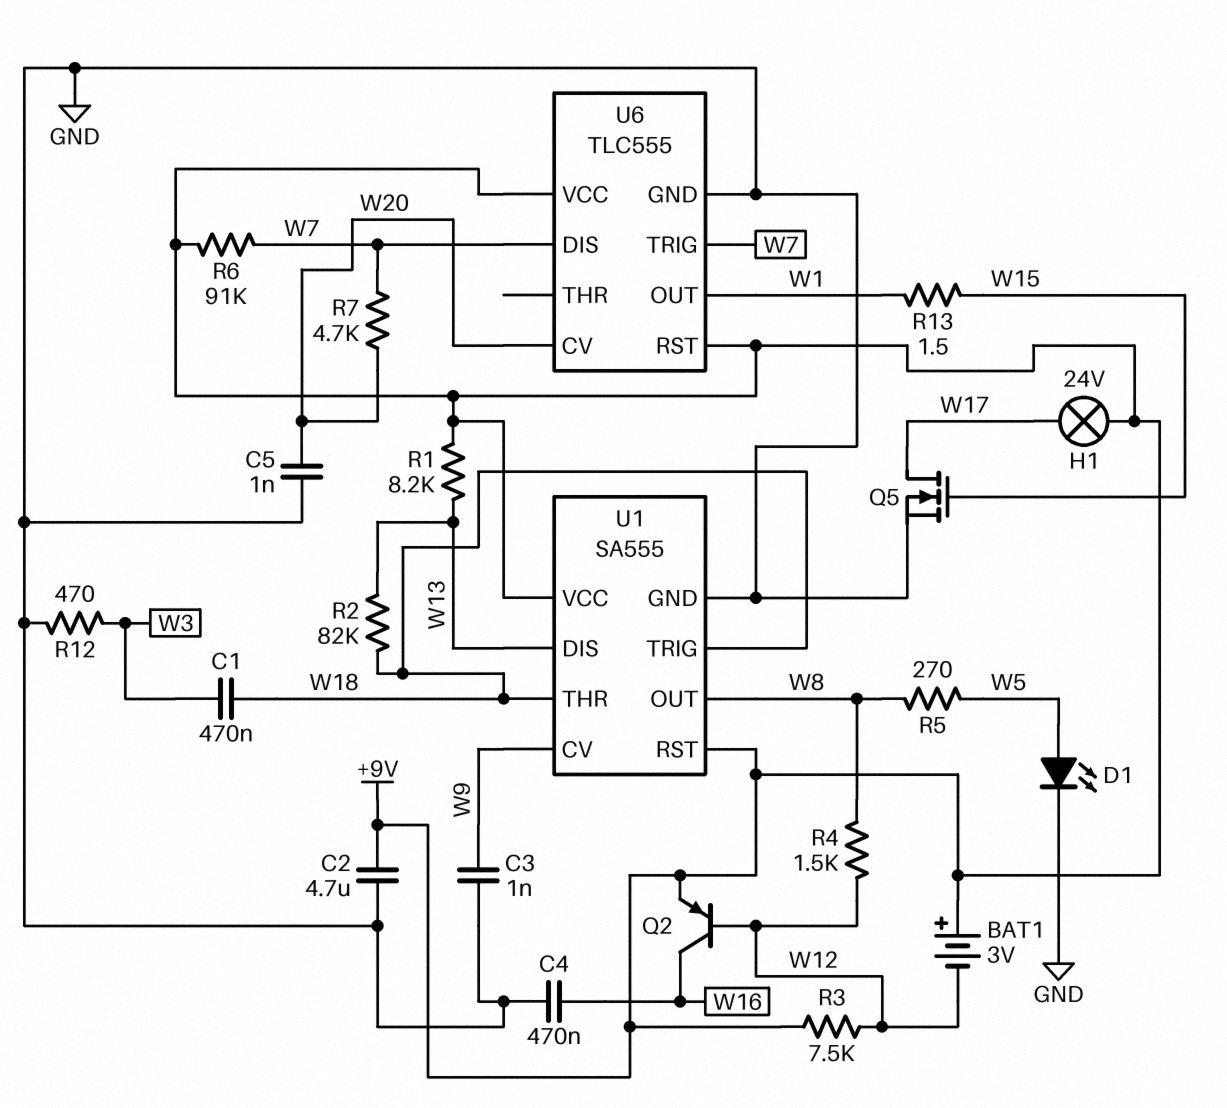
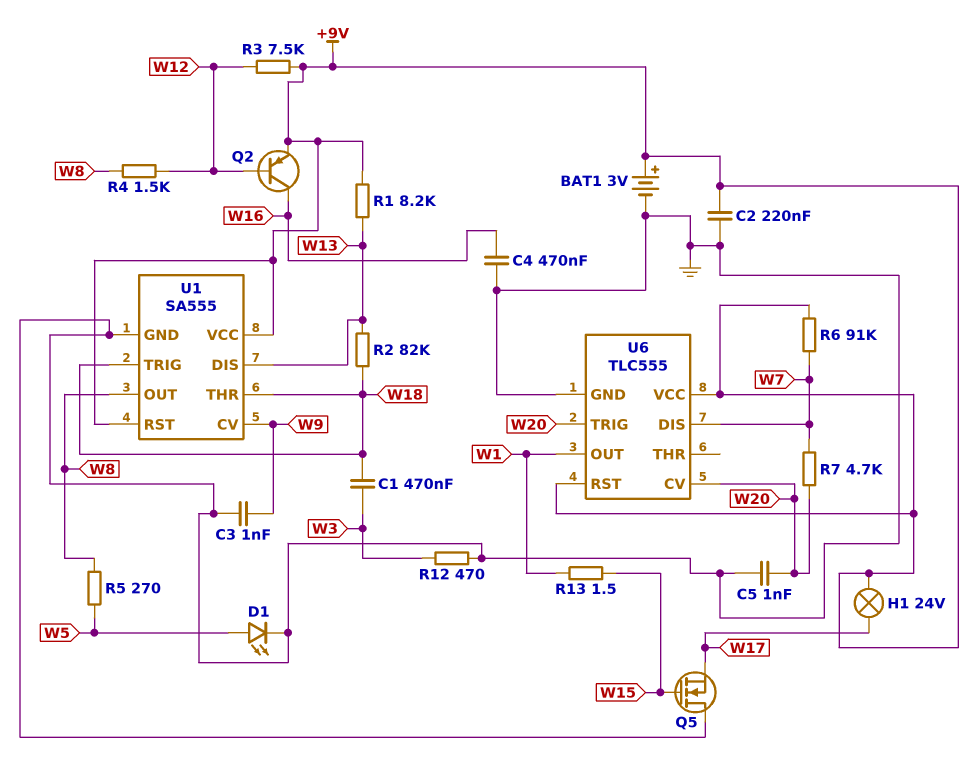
BAT1: 3V (plus +9V, minus W12) -> 3V (plus +9V, minus GND)
C2: 4.7uF (+9V, GND) -> 220nF (+9V, GND)
Q5: NMOS (G W15, D W17, S GND) -> NMOS (G W15, D GND, S W17)
U6 pin TRIG: W7 -> W20

